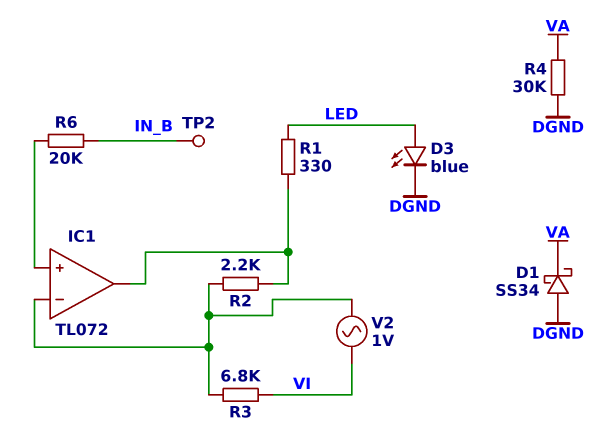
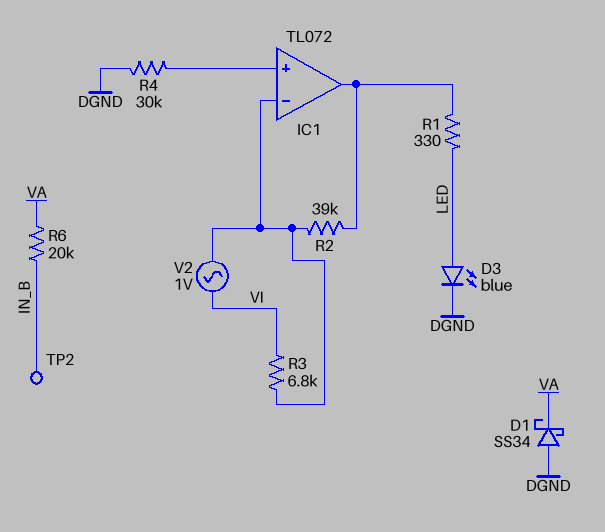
R2: 2.2k (IC1/in-, IC1/out) -> 39k (IC1/in-, IC1/out)
R4: 30k (DGND, VA) -> 30k (DGND, IC1/in+)
R6: 20k (IC1/in+, IN_B) -> 20k (IN_B, VA)

